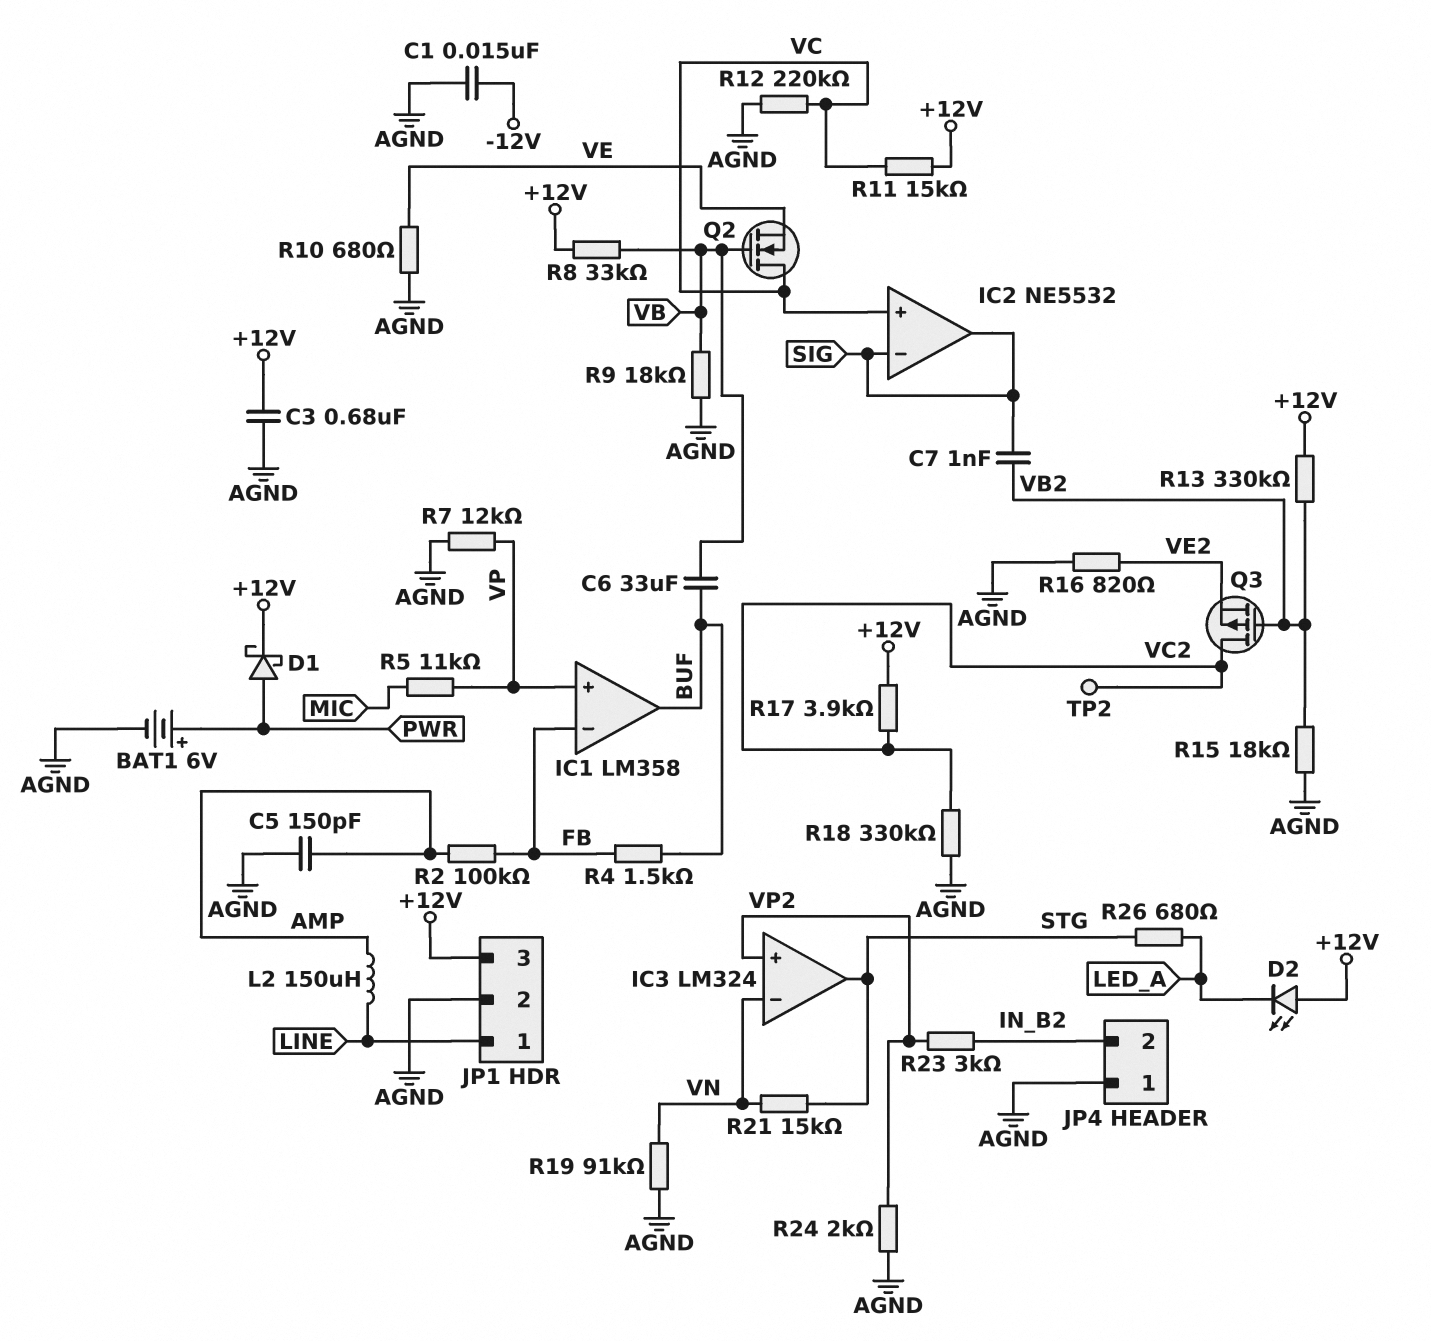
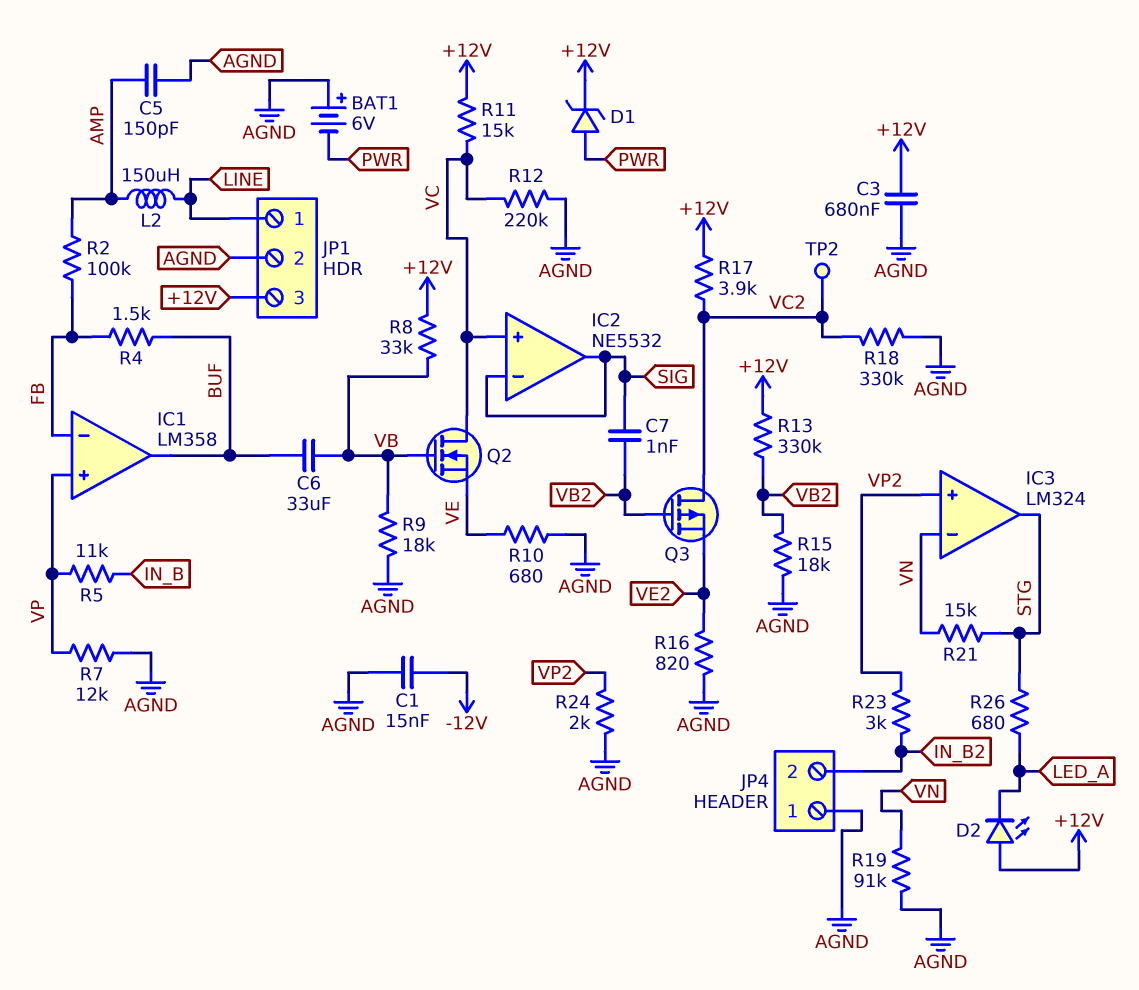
BAT1: 6V (plus PWR, minus AGND) -> 6V (plus AGND, minus PWR)
D1: schottky (A PWR, K +12V) -> zener (A PWR, K +12V)
R5: 11k (MIC, VP) -> 11k (IN_B, VP)

